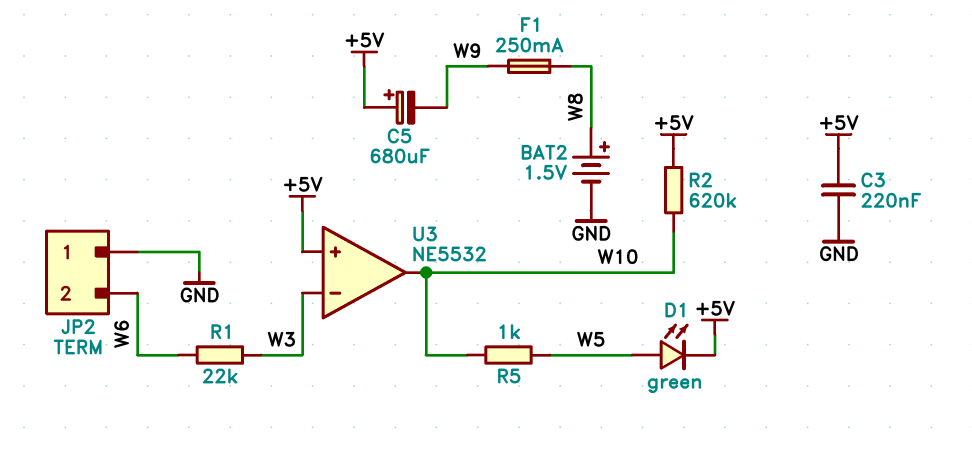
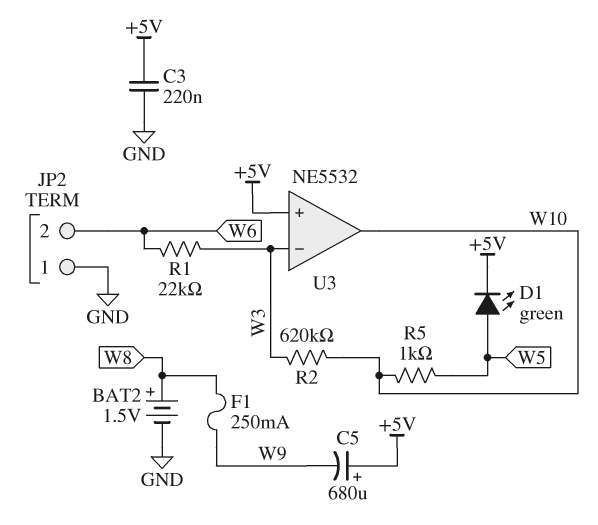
R2: 620k (+5V, W10) -> 620k (W3, W10)

